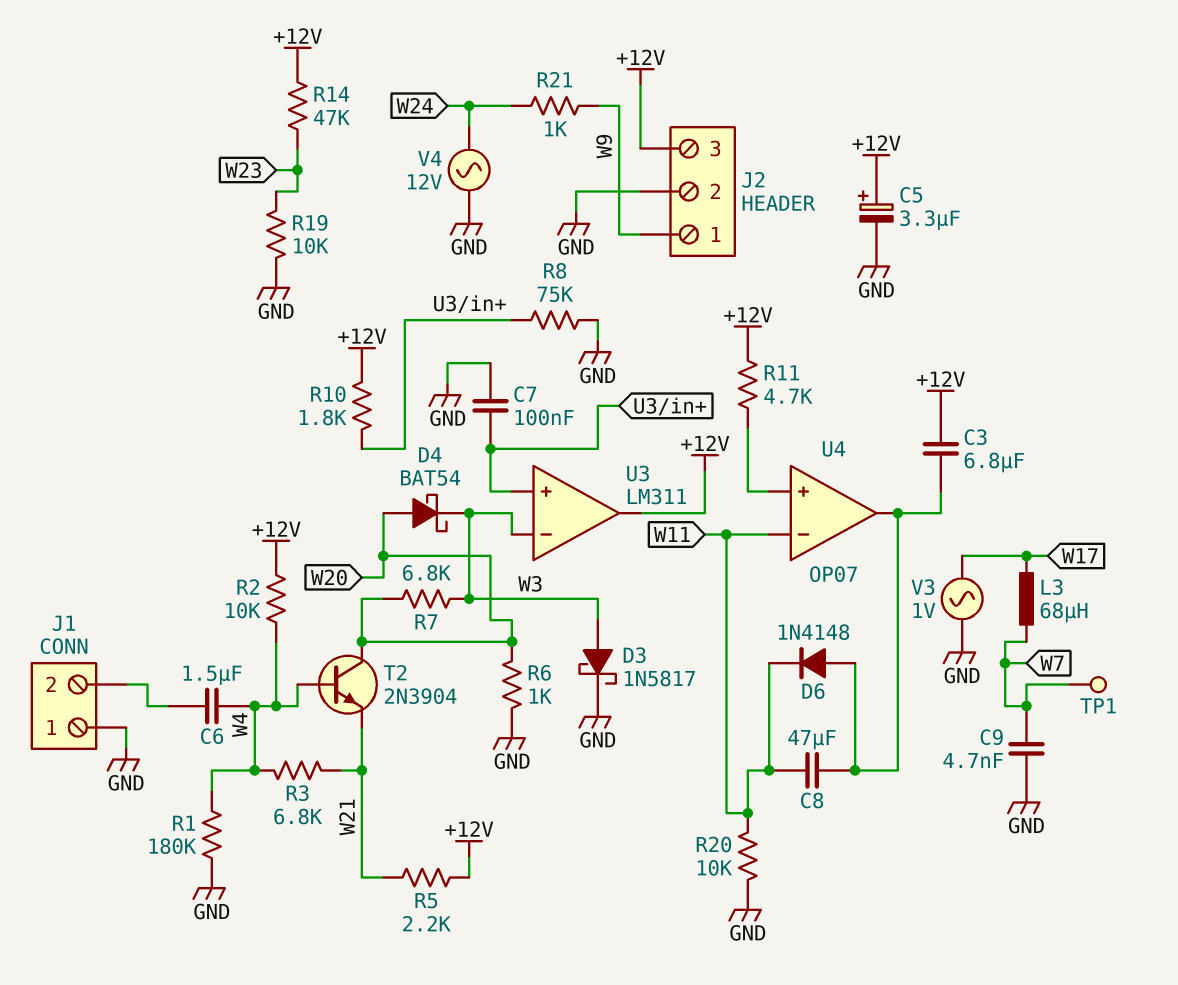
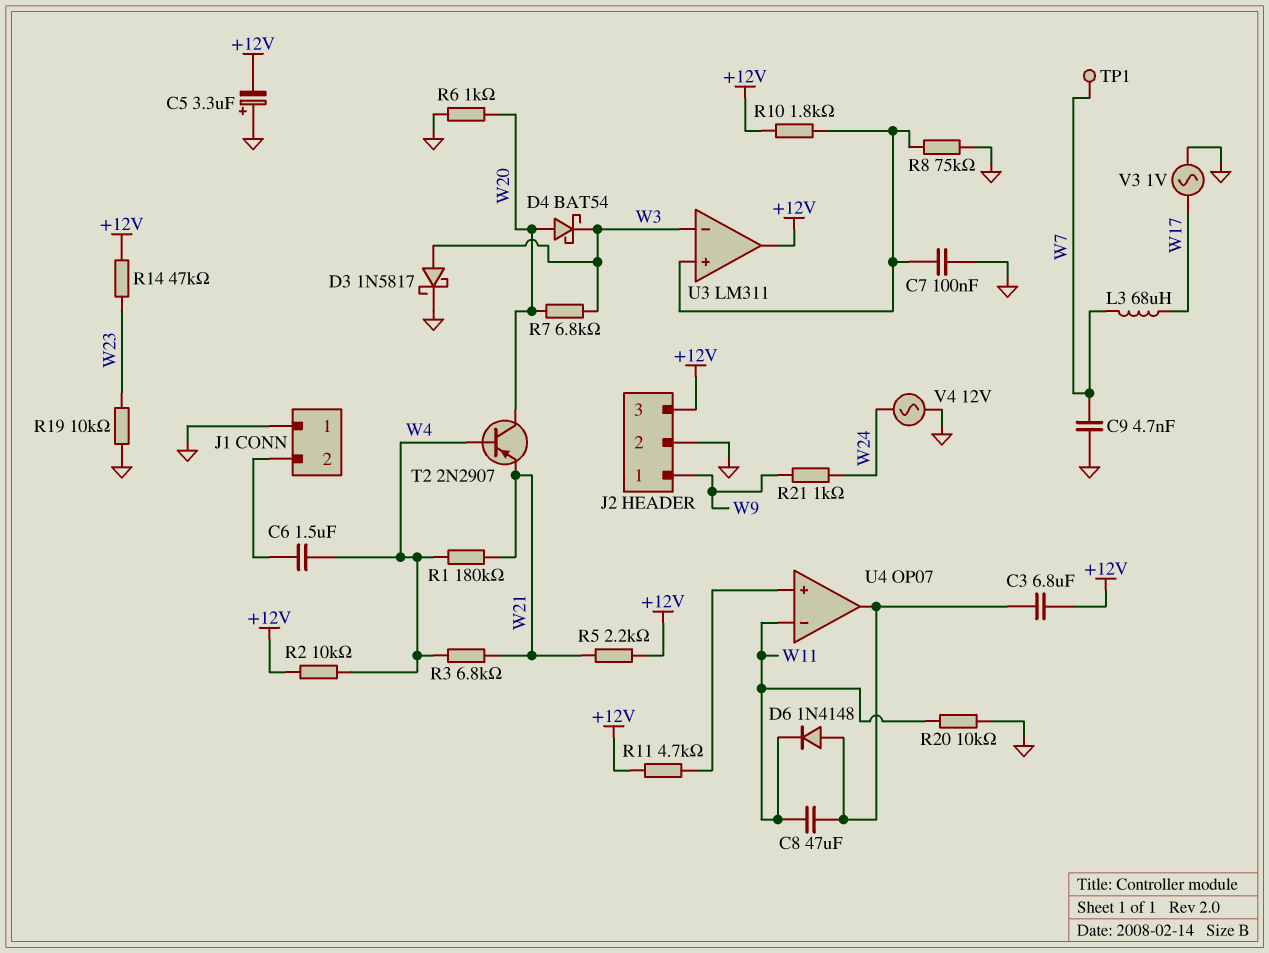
C5: 3.3uF (plus +12V, minus GND) -> 3.3uF (plus GND, minus +12V)
R1: 180k (GND, W4) -> 180k (W4, W21)
T2: NPN 2N3904 (B W4, C W20, E W21) -> PNP 2N2907 (B W4, C W20, E W21)

